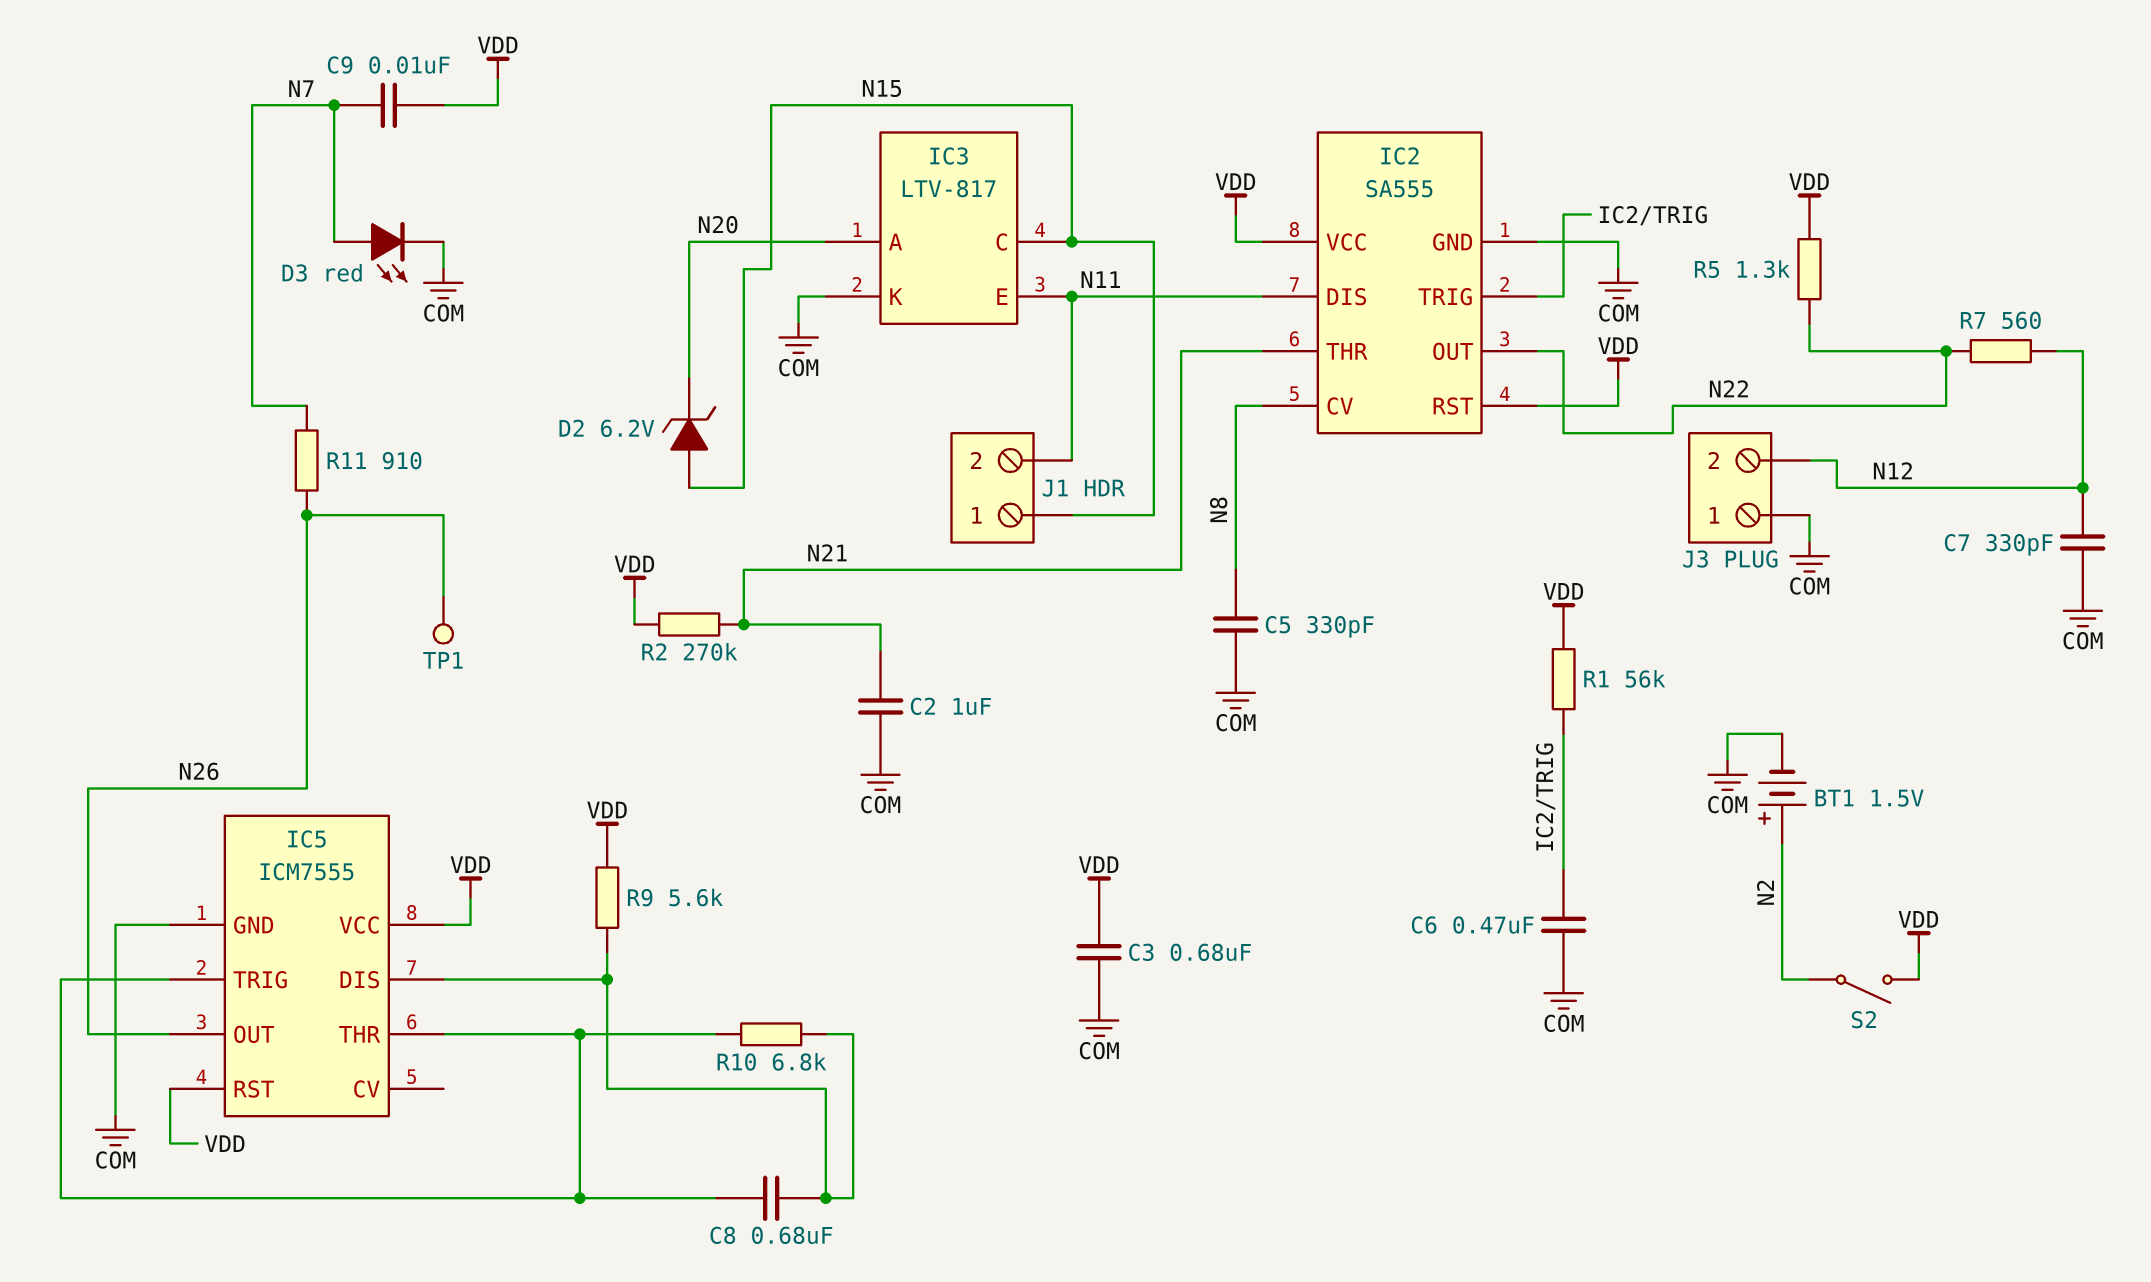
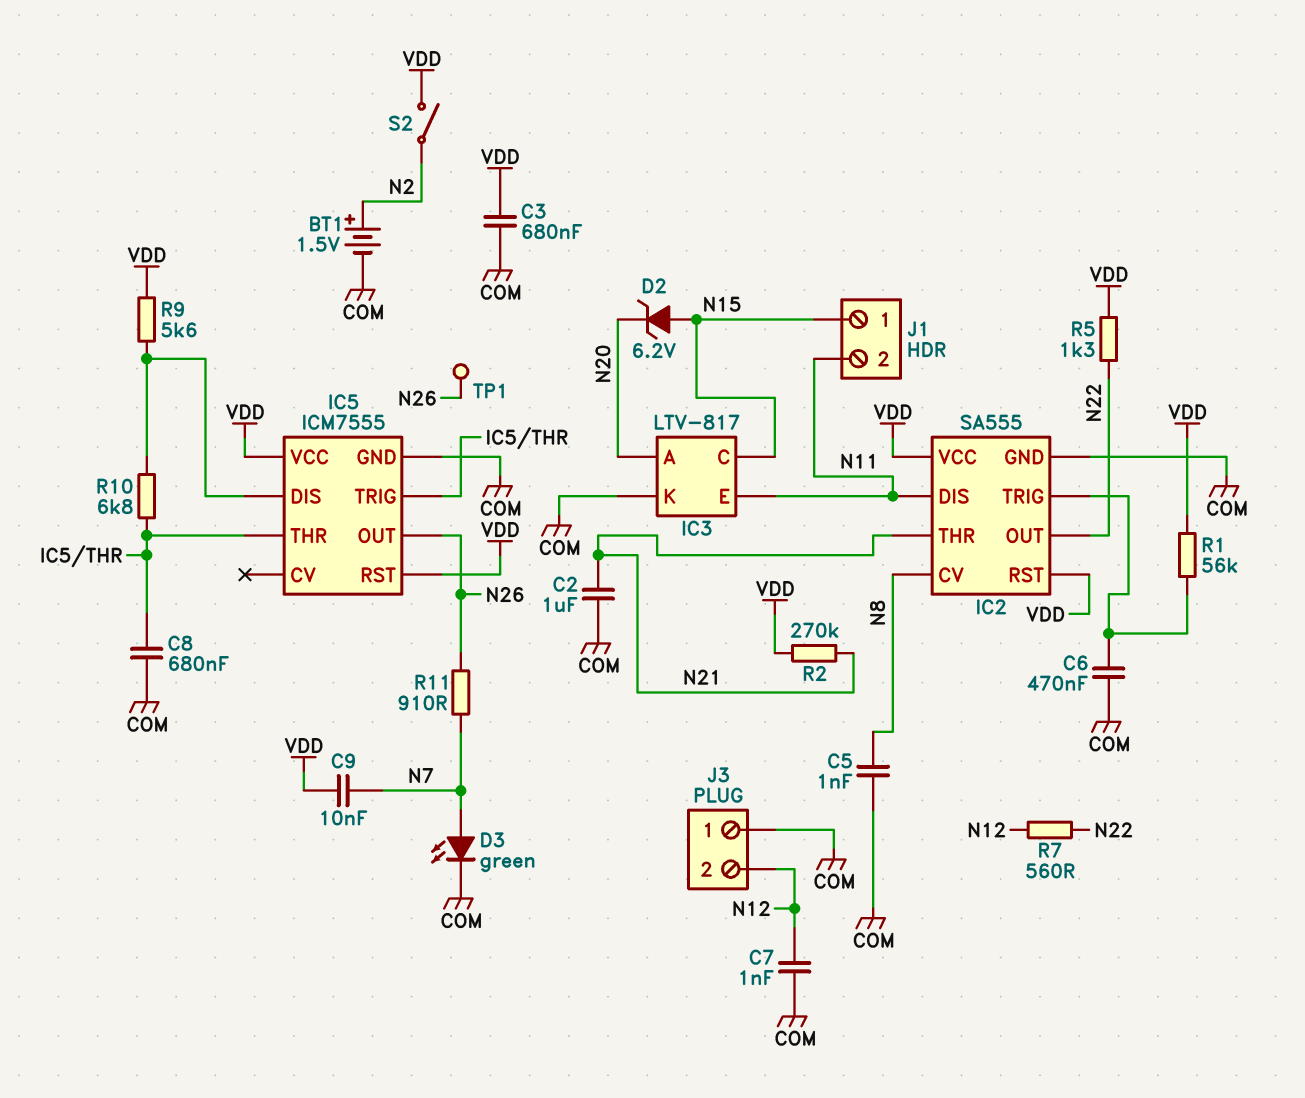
C5: 330pF (COM, N8) -> 1nF (COM, N8)
C7: 330pF (COM, N12) -> 1nF (COM, N12)
C8: 680nF (IC5/DIS, IC5/THR) -> 680nF (COM, IC5/THR)
D3: LED red (A N7, K COM) -> LED green (A N7, K COM)

